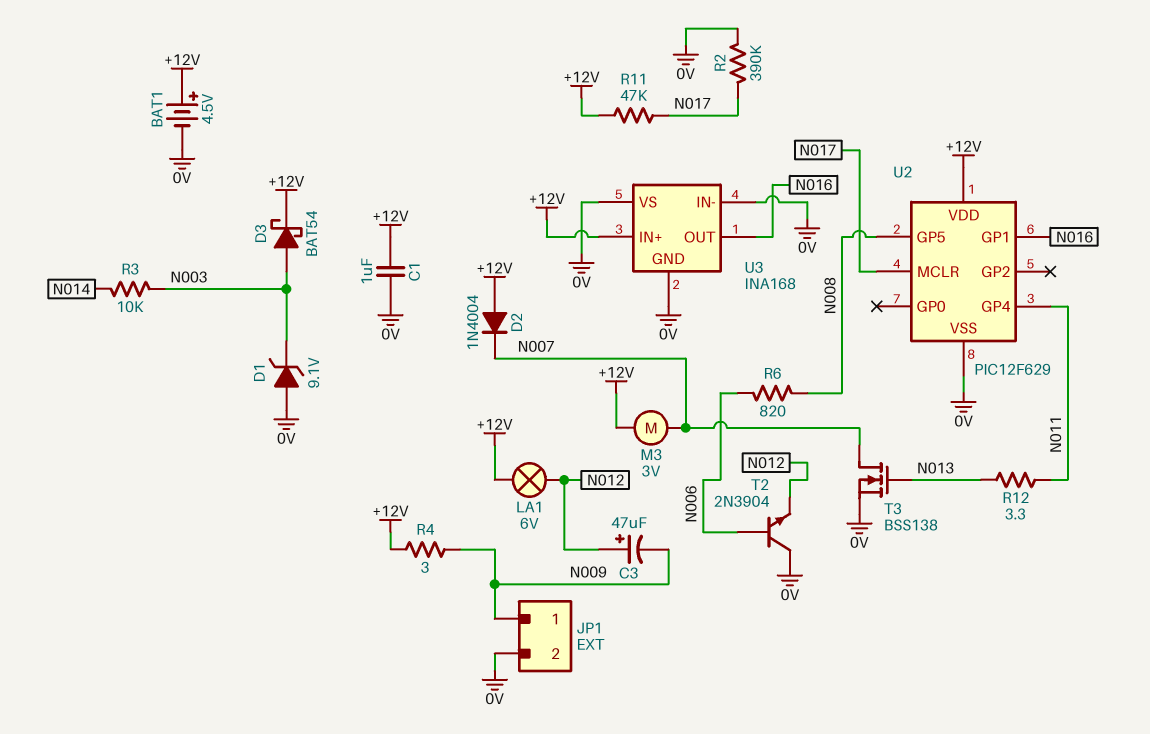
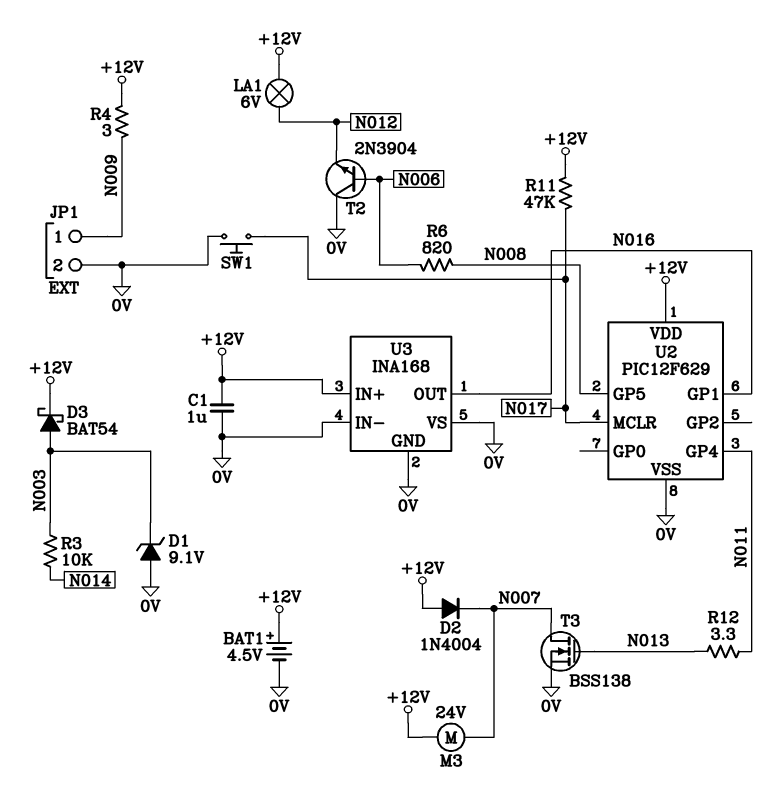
C3: 47uF (plus N012, minus N009) -> none
M3: motor 3V (+12V, N007) -> motor 24V (+12V, N007)
R2: 390k (0V, N017) -> none
SW1: none -> button (0V, N017)

